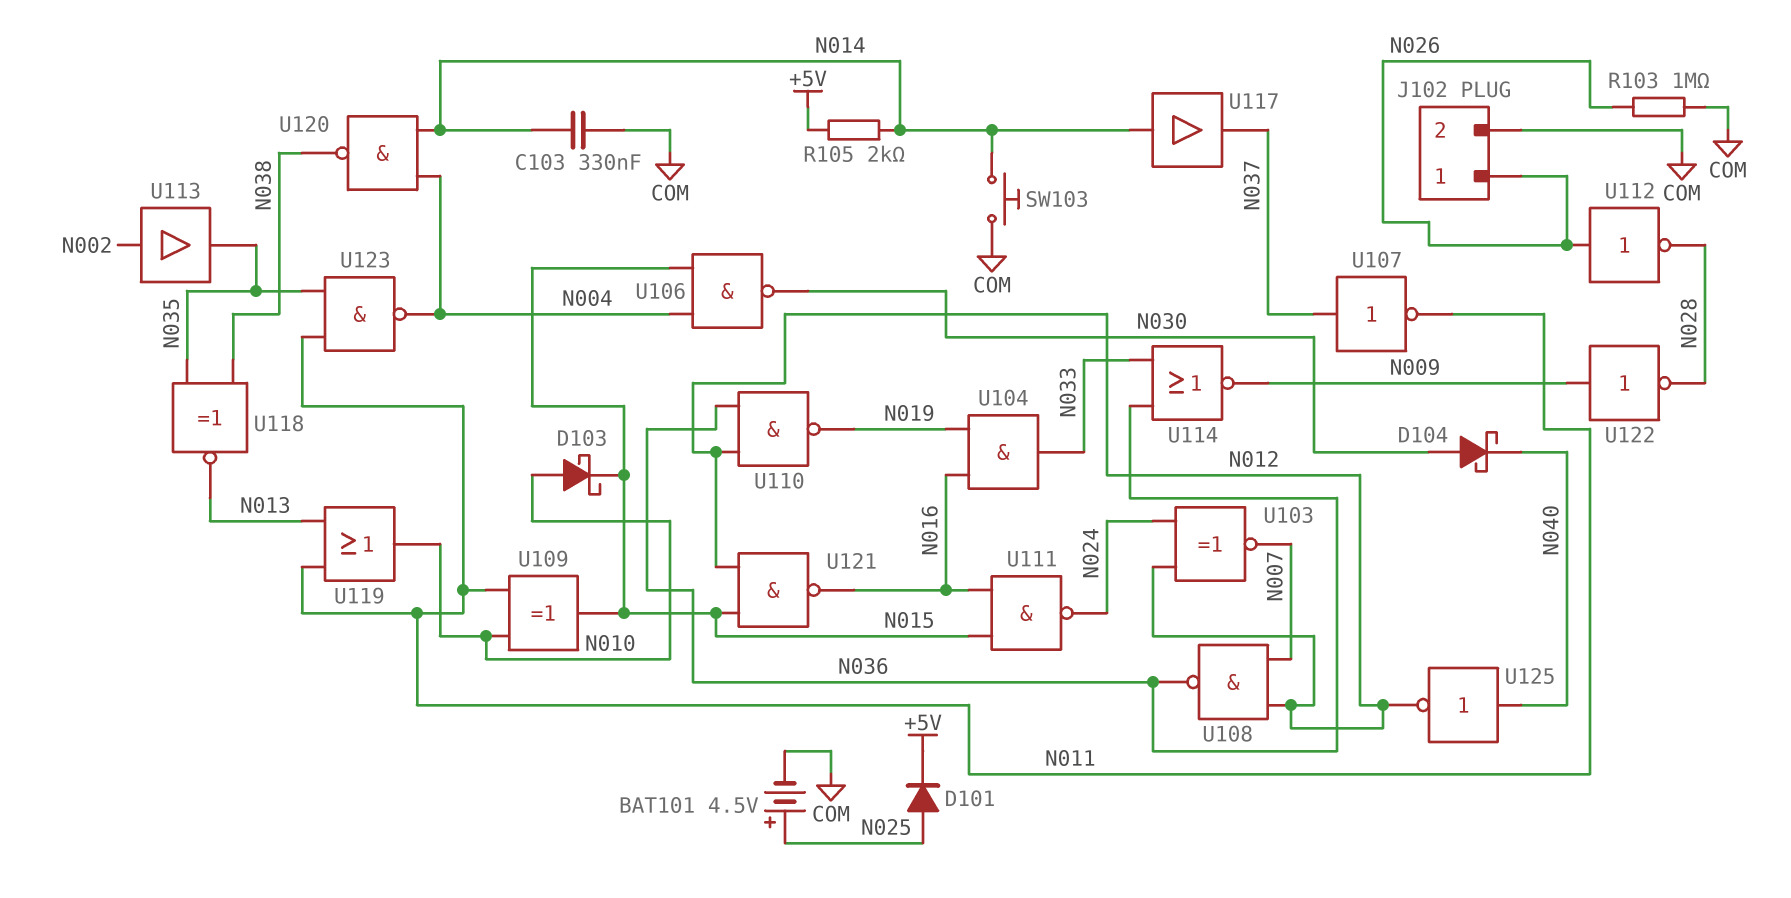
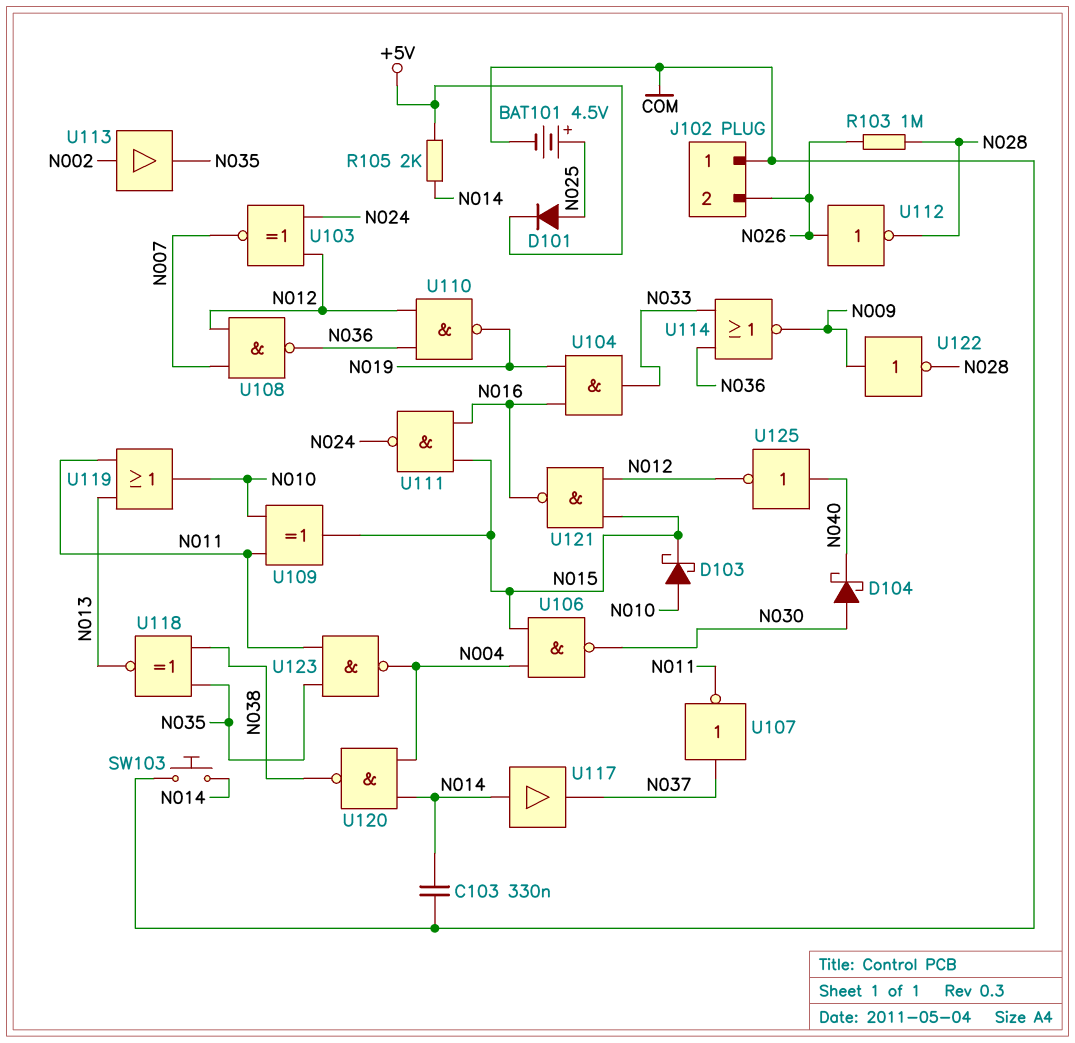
J102 pin 1: N026 -> COM
J102 pin 2: COM -> N026
R103: 1M (COM, N026) -> 1M (N026, N028)

